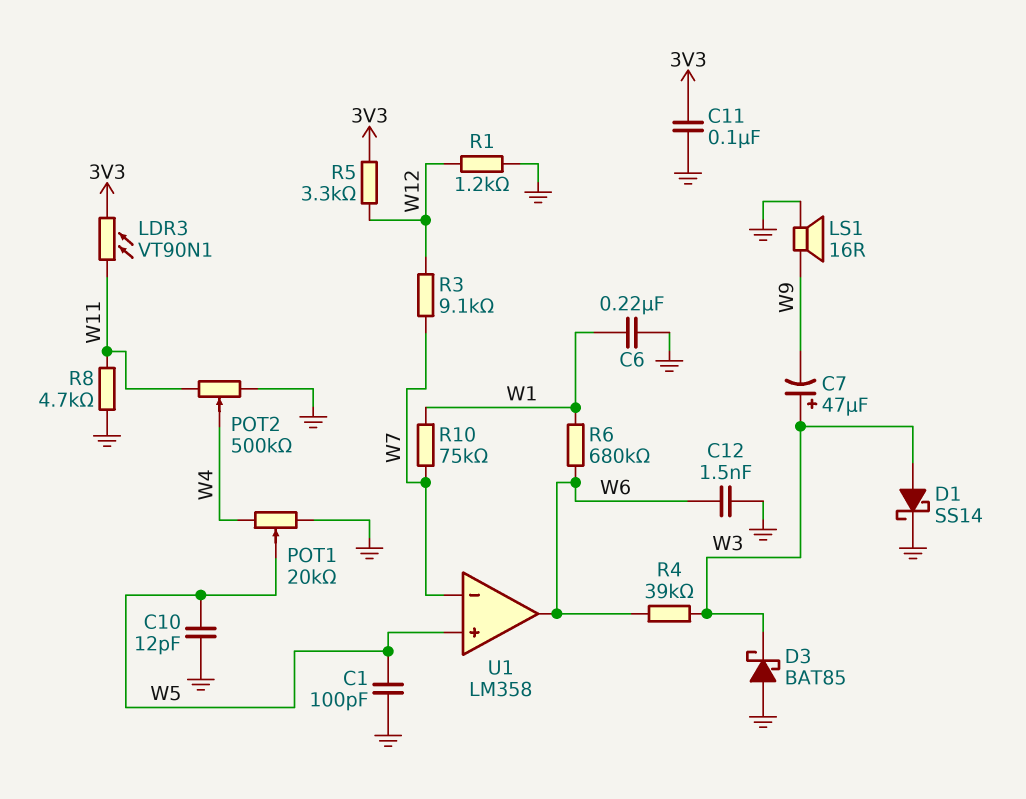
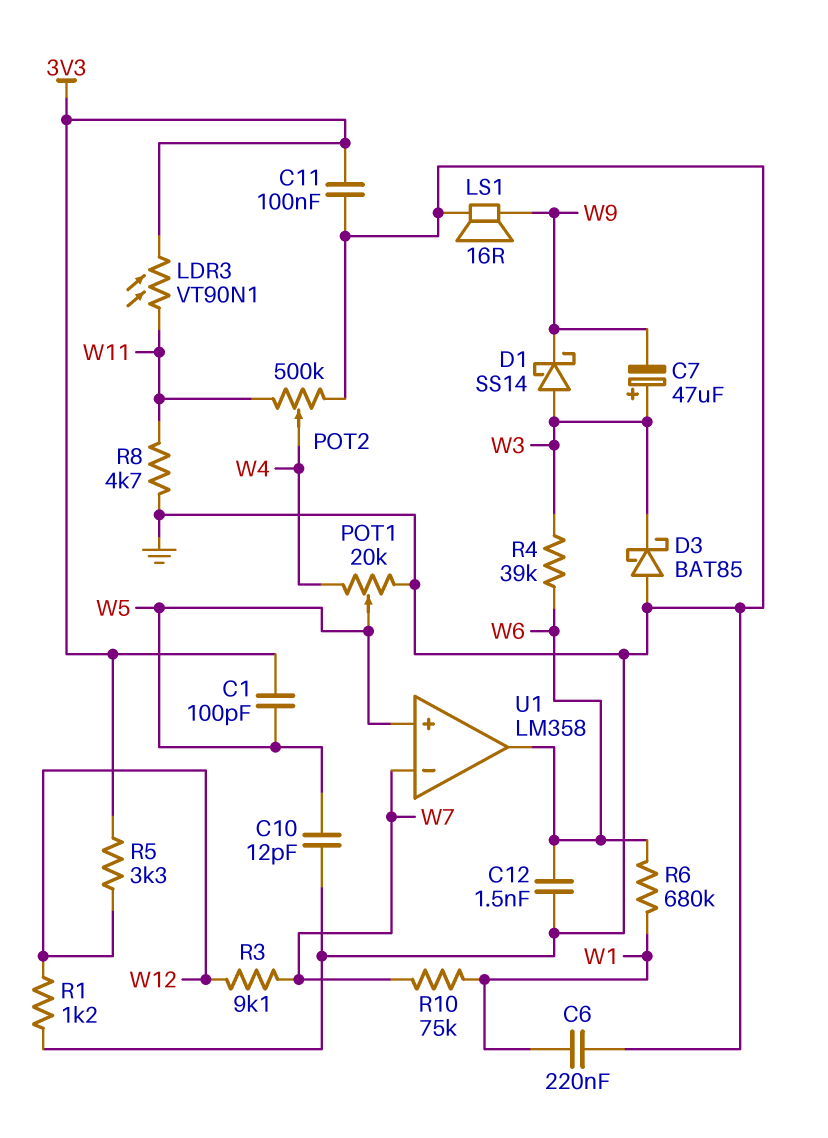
C1: 100pF (GND, W5) -> 100pF (3V3, W5)
D1: schottky SS14 (A W3, K GND) -> schottky SS14 (A W3, K W9)

